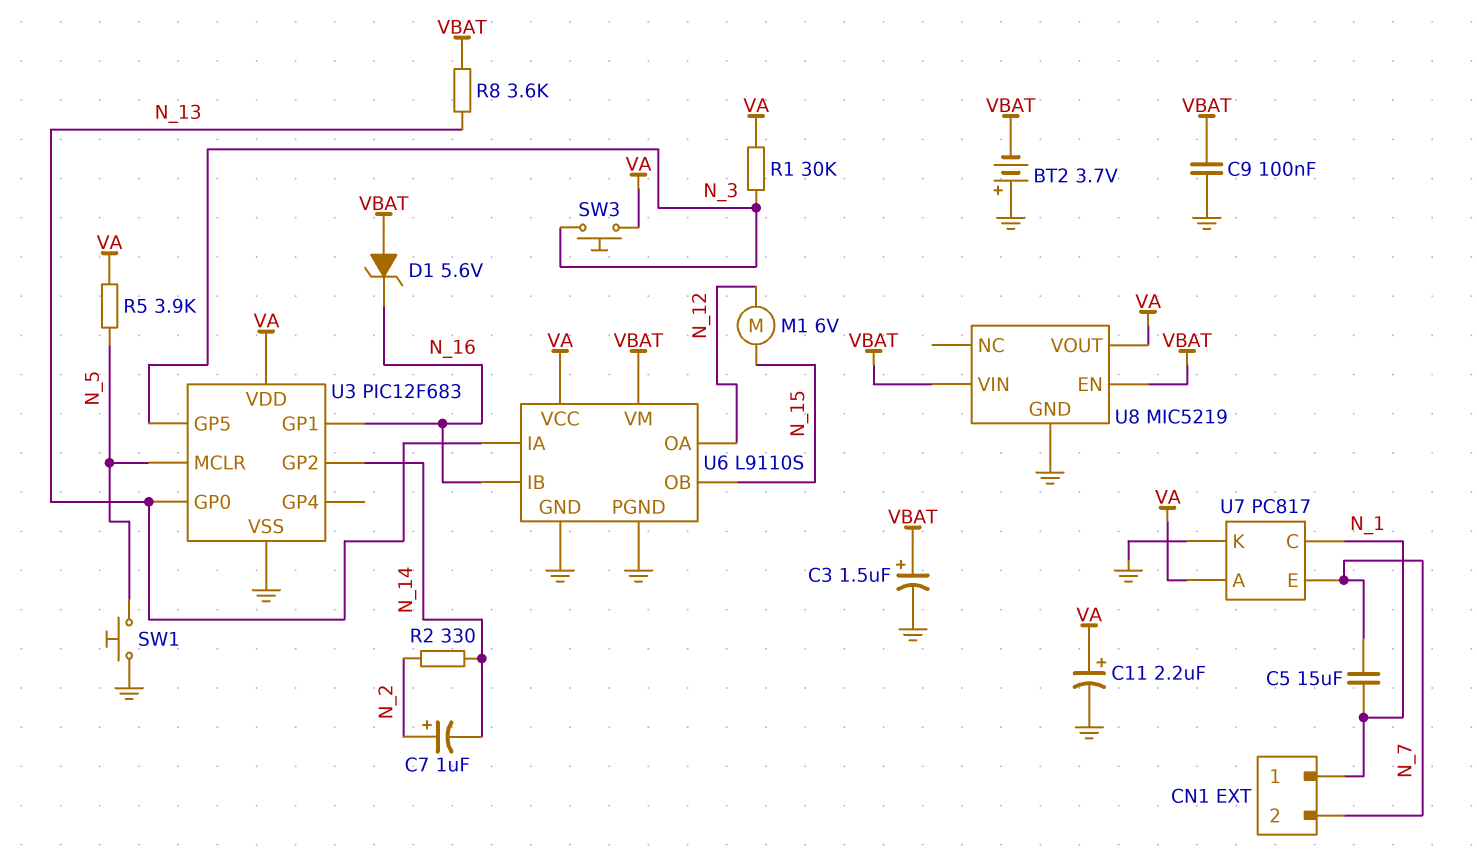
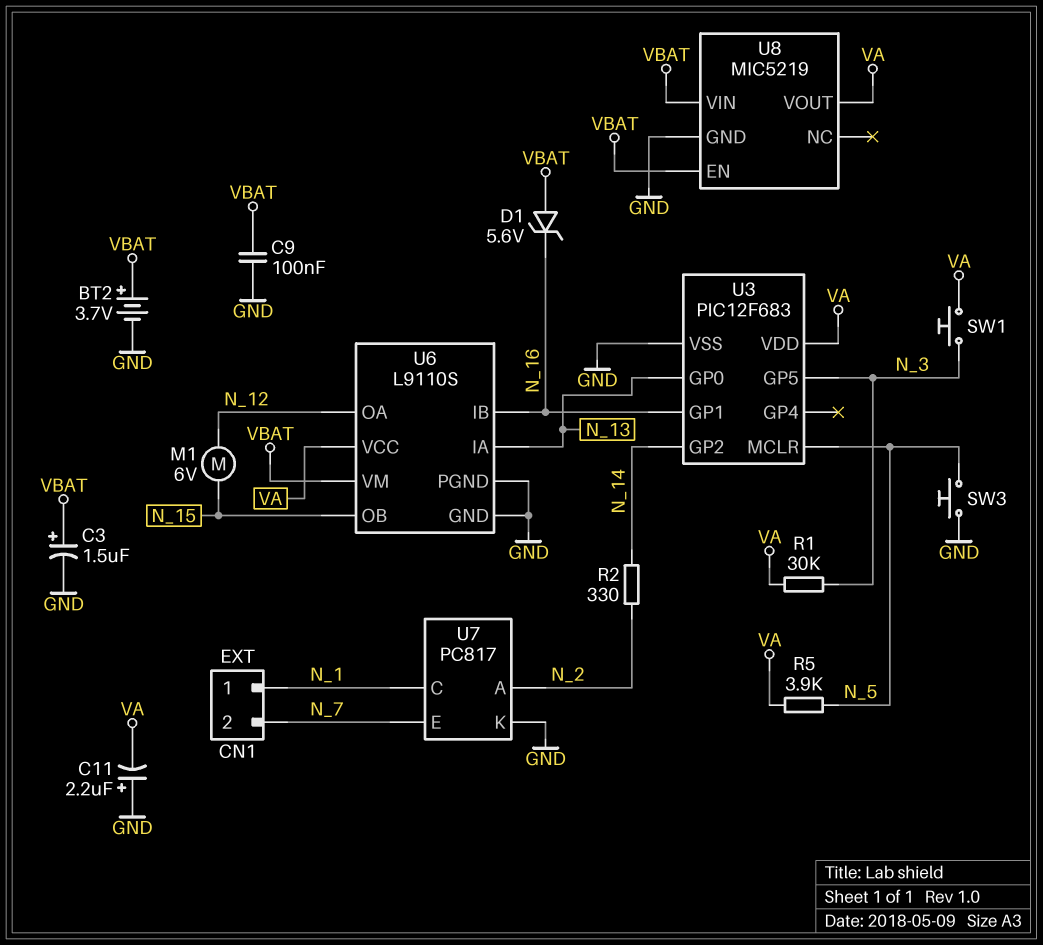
BT2: 3.7V (plus GND, minus VBAT) -> 3.7V (plus VBAT, minus GND)
C5: 15uF (N_1, N_7) -> none
C7: 1uF (plus N_2, minus N_14) -> none
C11: 2.2uF (plus VA, minus GND) -> 2.2uF (plus GND, minus VA)
R8: 3.6k (N_13, VBAT) -> none
SW1: button (GND, N_5) -> button (N_3, VA)
SW3: button (N_3, VA) -> button (GND, N_5)
U7 pin A: VA -> N_2

